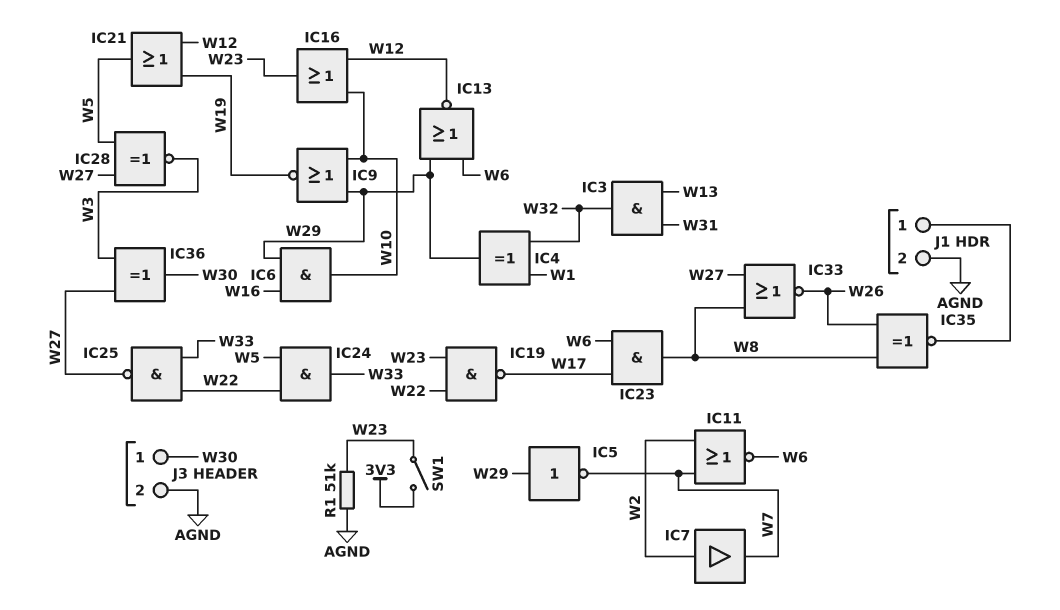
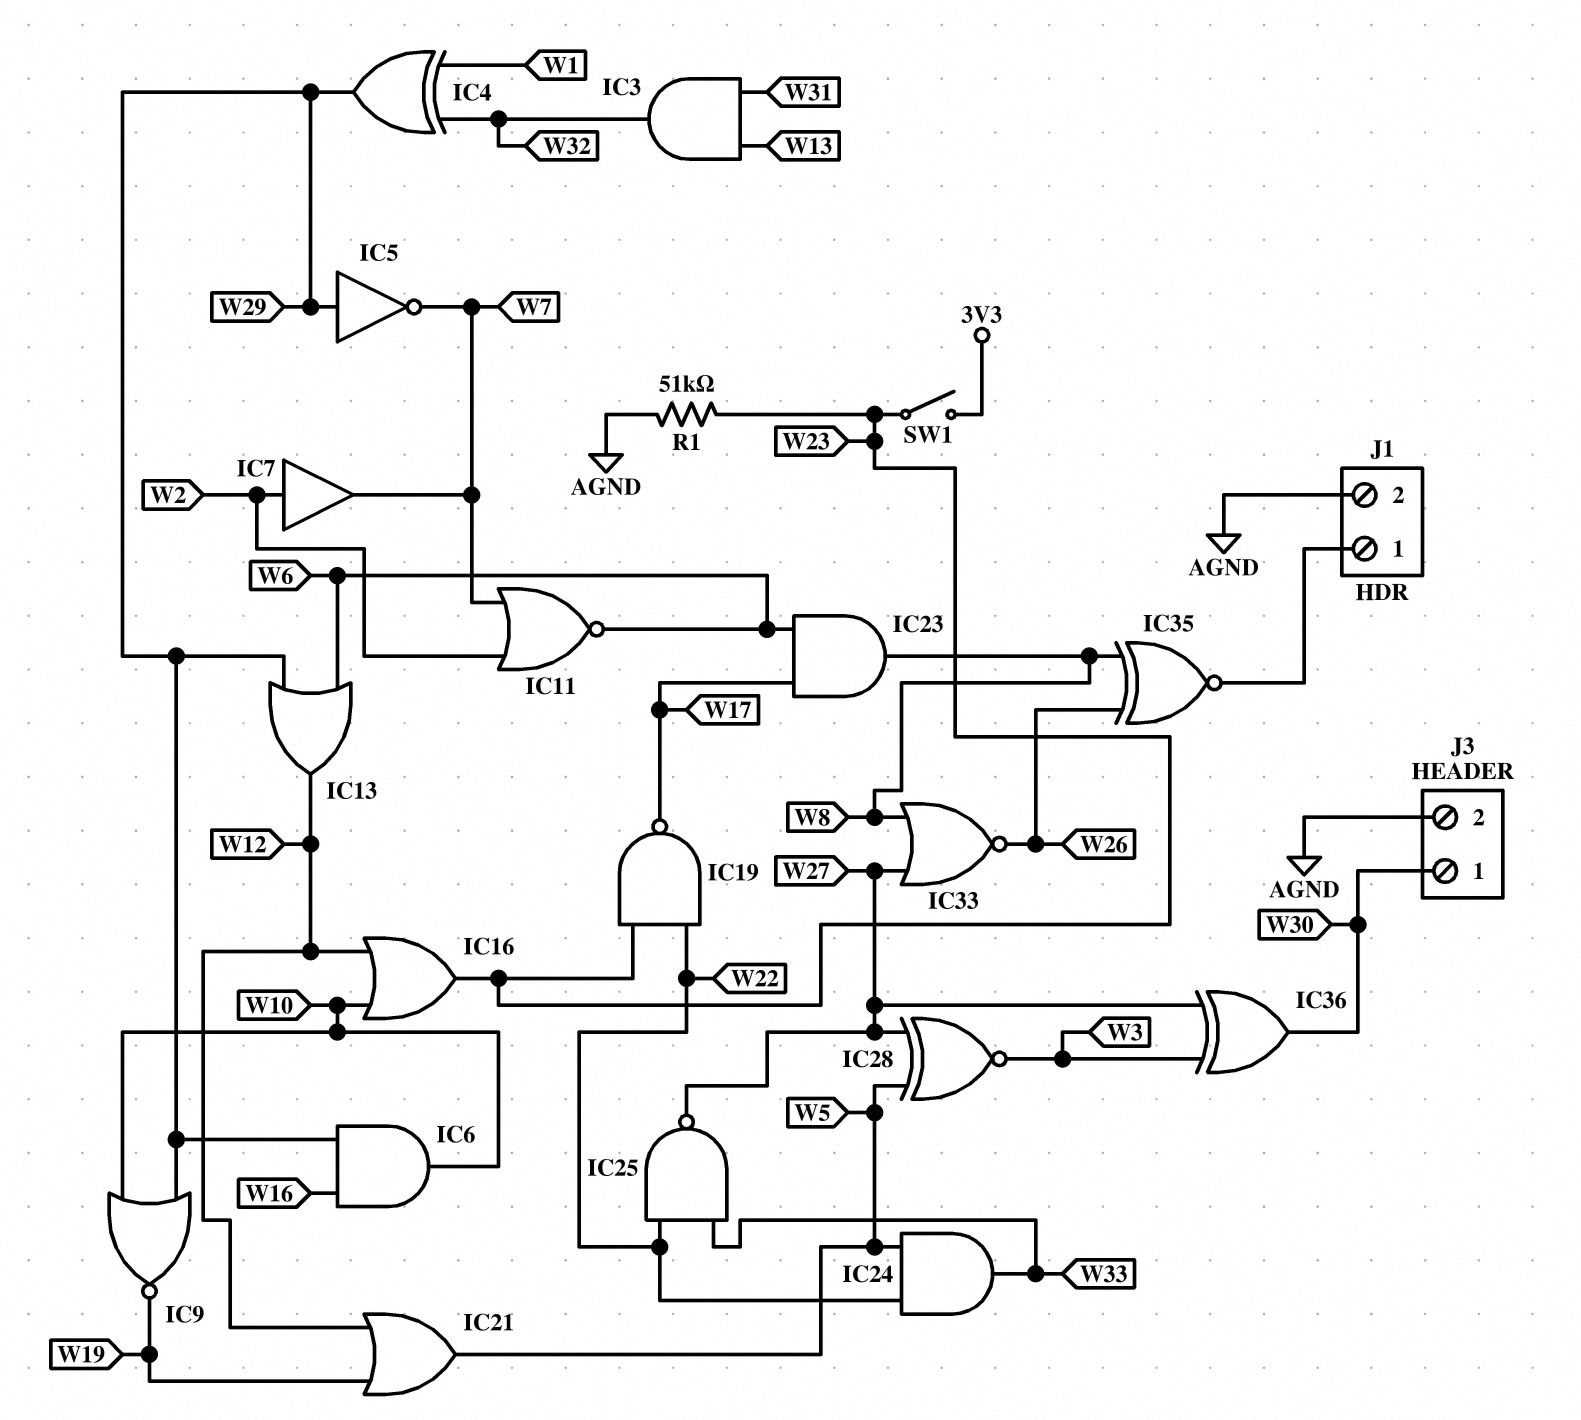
IC13: NOR (in W6, in W29, out W12) -> OR (in W6, in W29, out W12)

